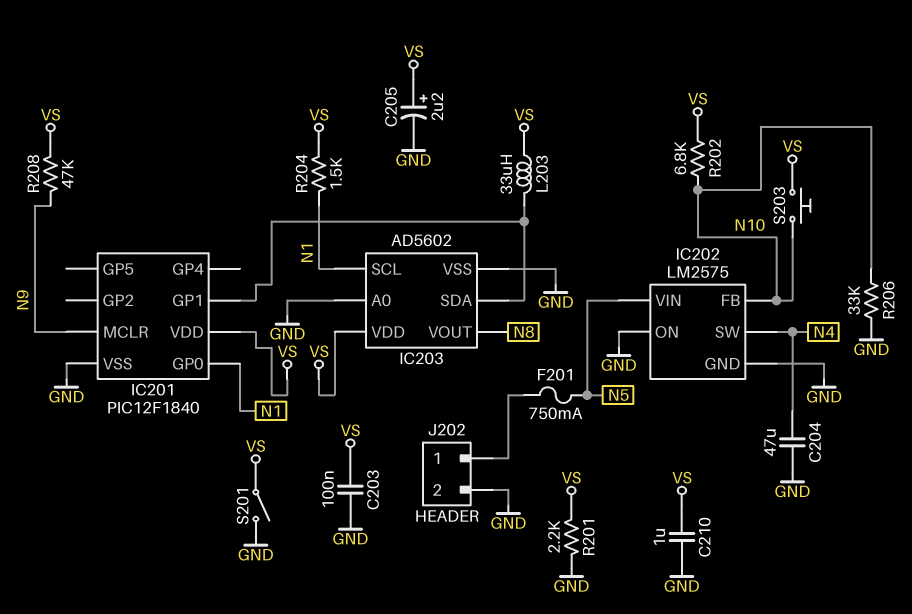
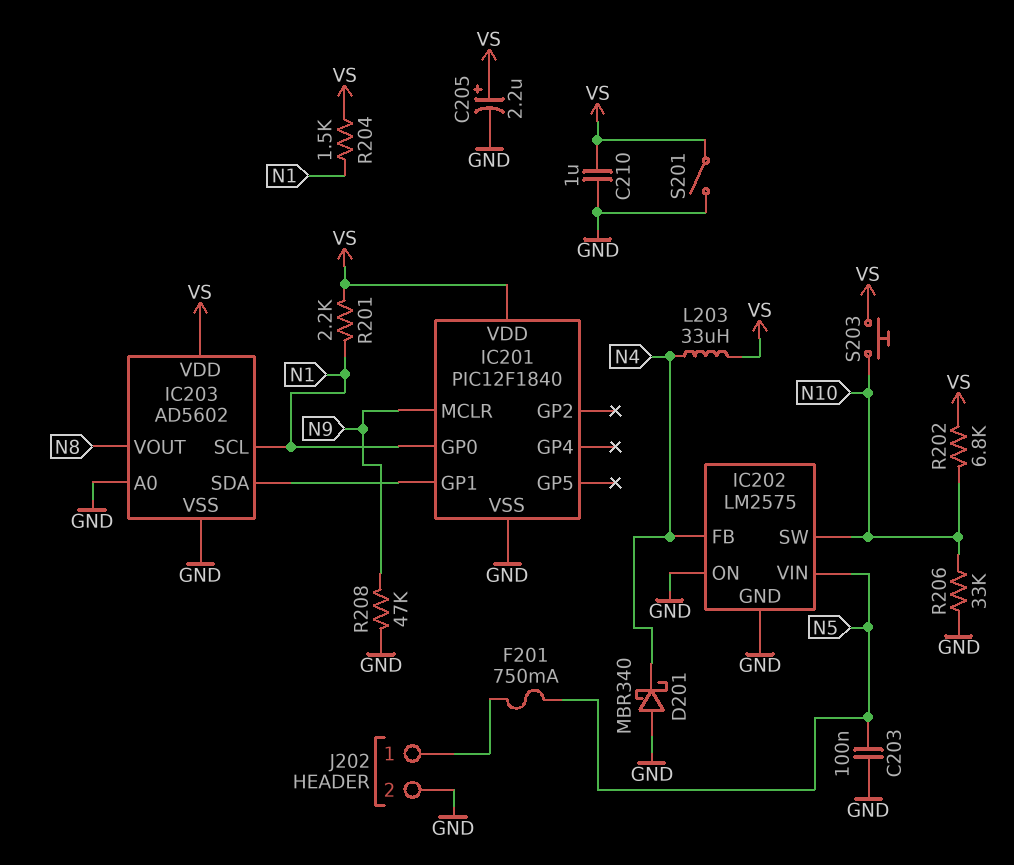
C203: 100nF (GND, VS) -> 100nF (GND, N5)
C204: 47uF (GND, N4) -> none
D201: none -> schottky MBR340 (A GND, K N4)
IC202 pin FB: N10 -> N4
IC202 pin SW: N4 -> N10
L203: 33uH (IC201/GP1, VS) -> 33uH (N4, VS)
R201: 2.2k (GND, VS) -> 2.2k (N1, VS)
R208: 47k (N9, VS) -> 47k (GND, N9)

